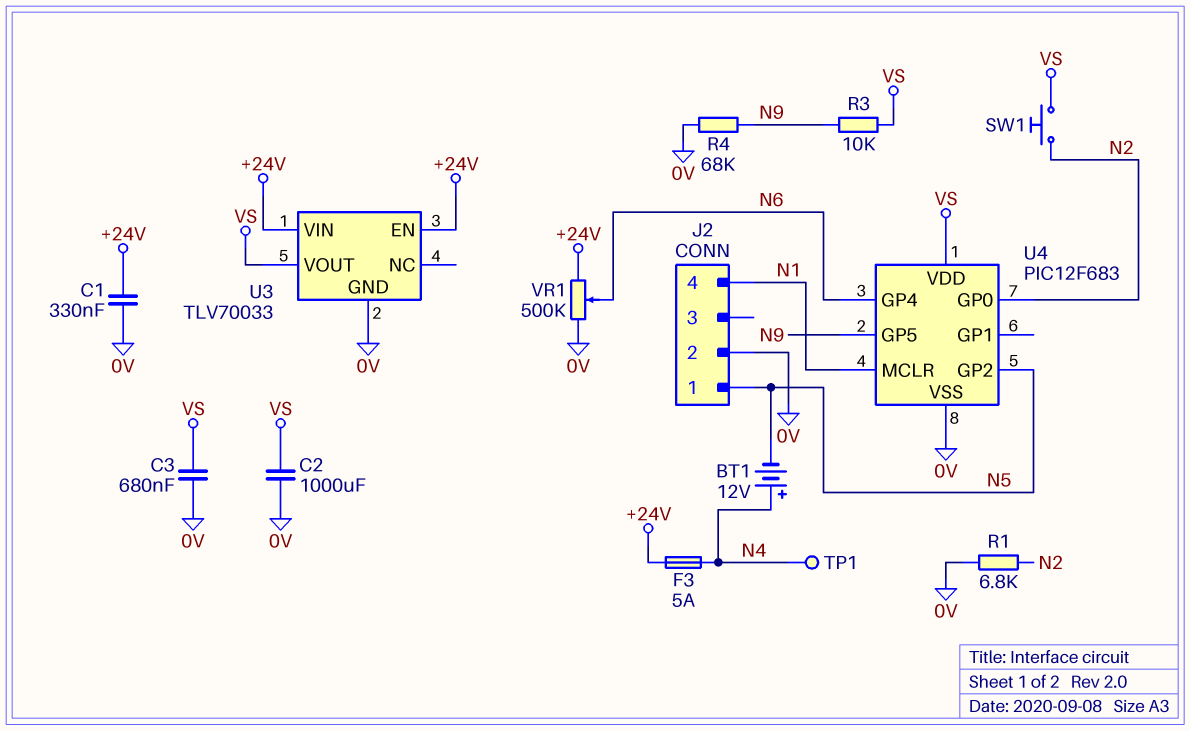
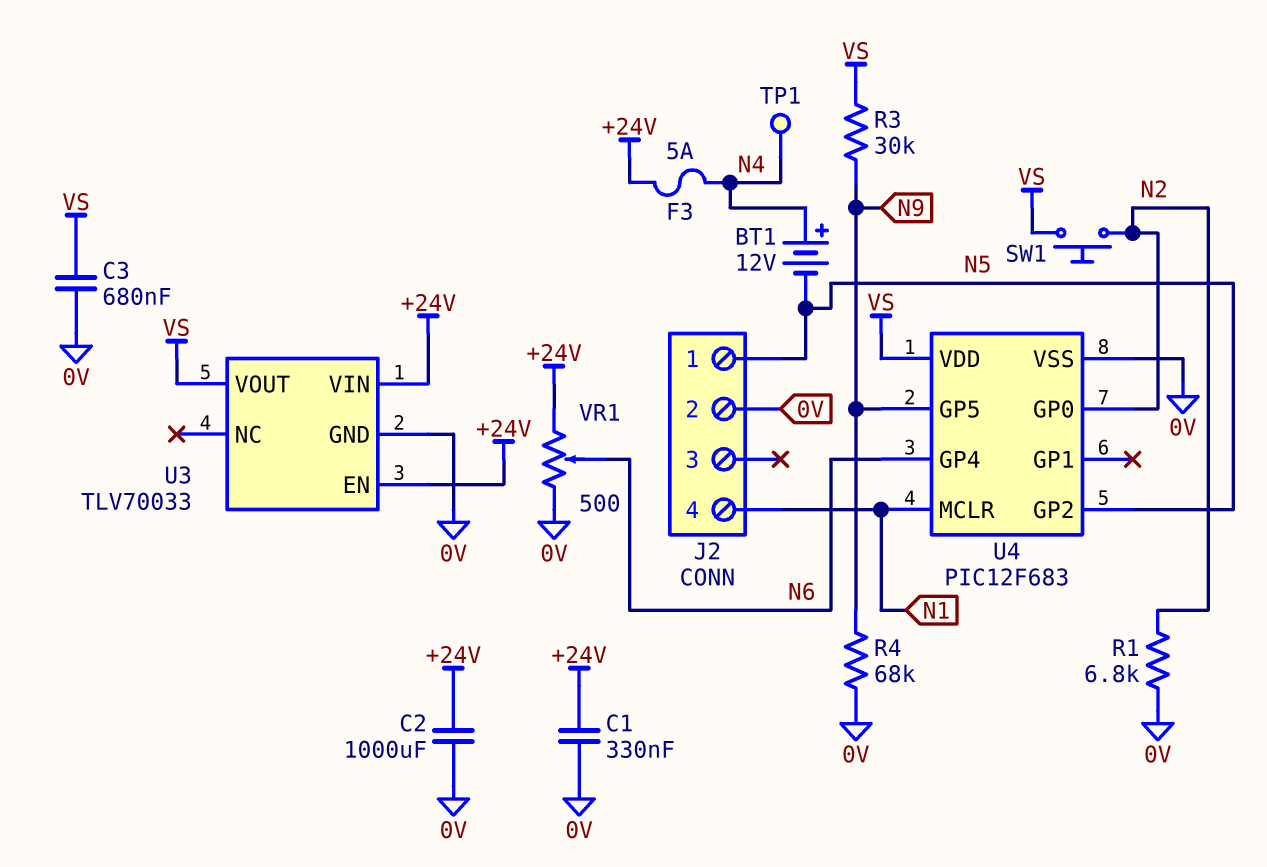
C2: 1000uF (0V, VS) -> 1000uF (+24V, 0V)
R3: 10k (N9, VS) -> 30k (N9, VS)
VR1: 500k (+24V, 0V, wiper N6) -> 500 (+24V, 0V, wiper N6)

